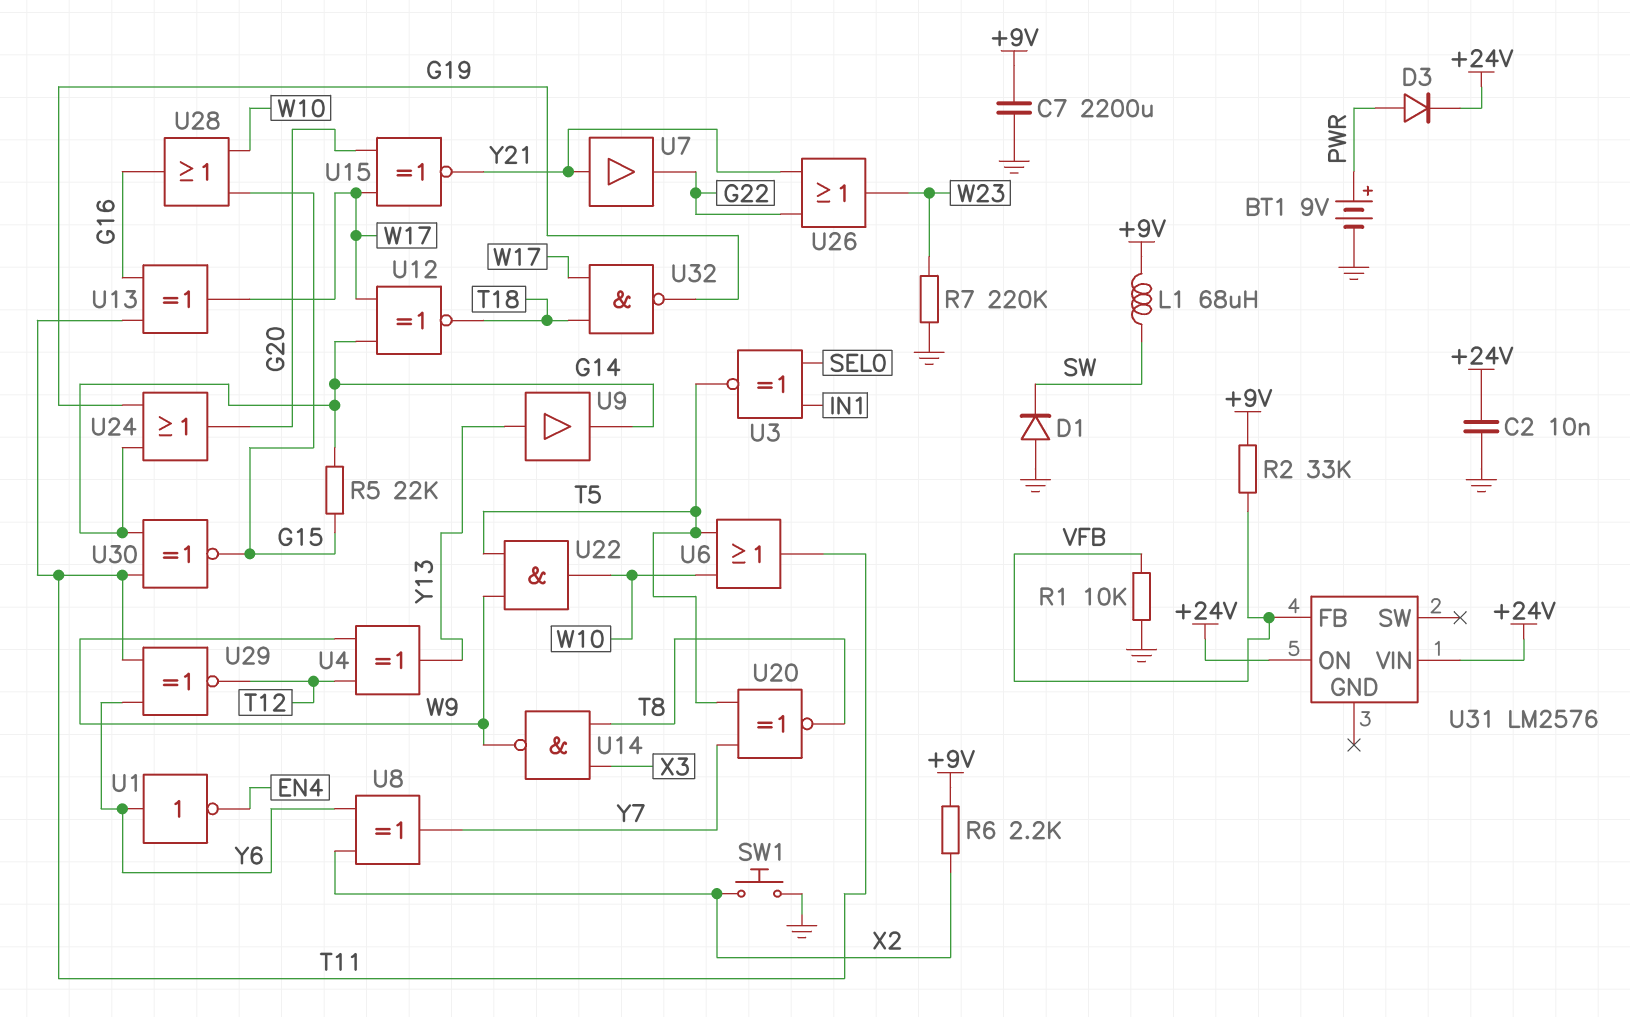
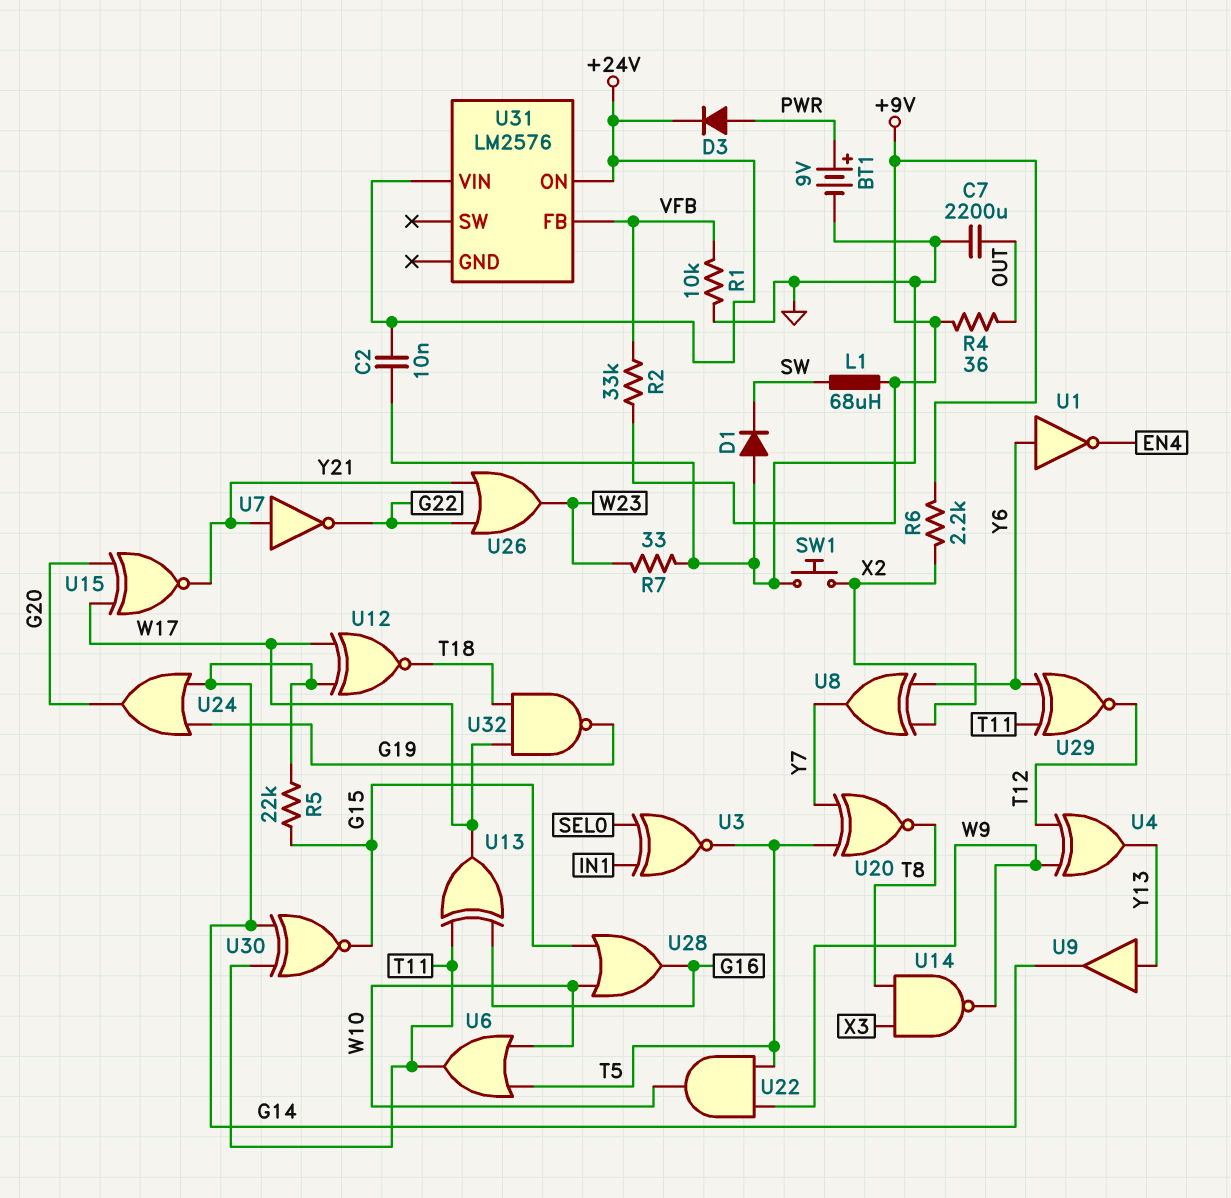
C7: 2200uF (+9V, GND) -> 2200uF (GND, OUT)
R4: none -> 36 (+9V, OUT)
R7: 220k (GND, W23) -> 33 (GND, W23)
U7: buffer (in Y21, out G22) -> NOT (in Y21, out G22)

